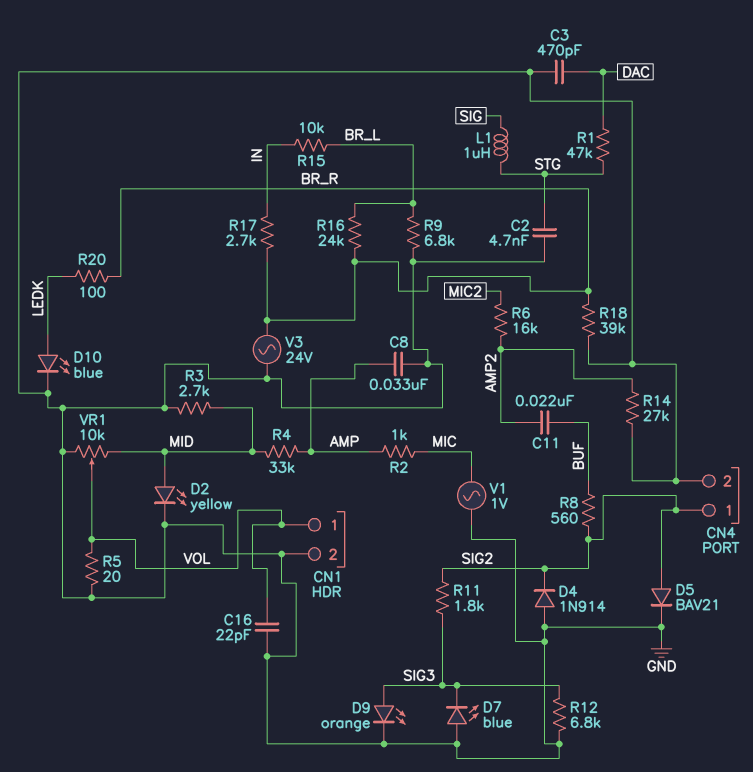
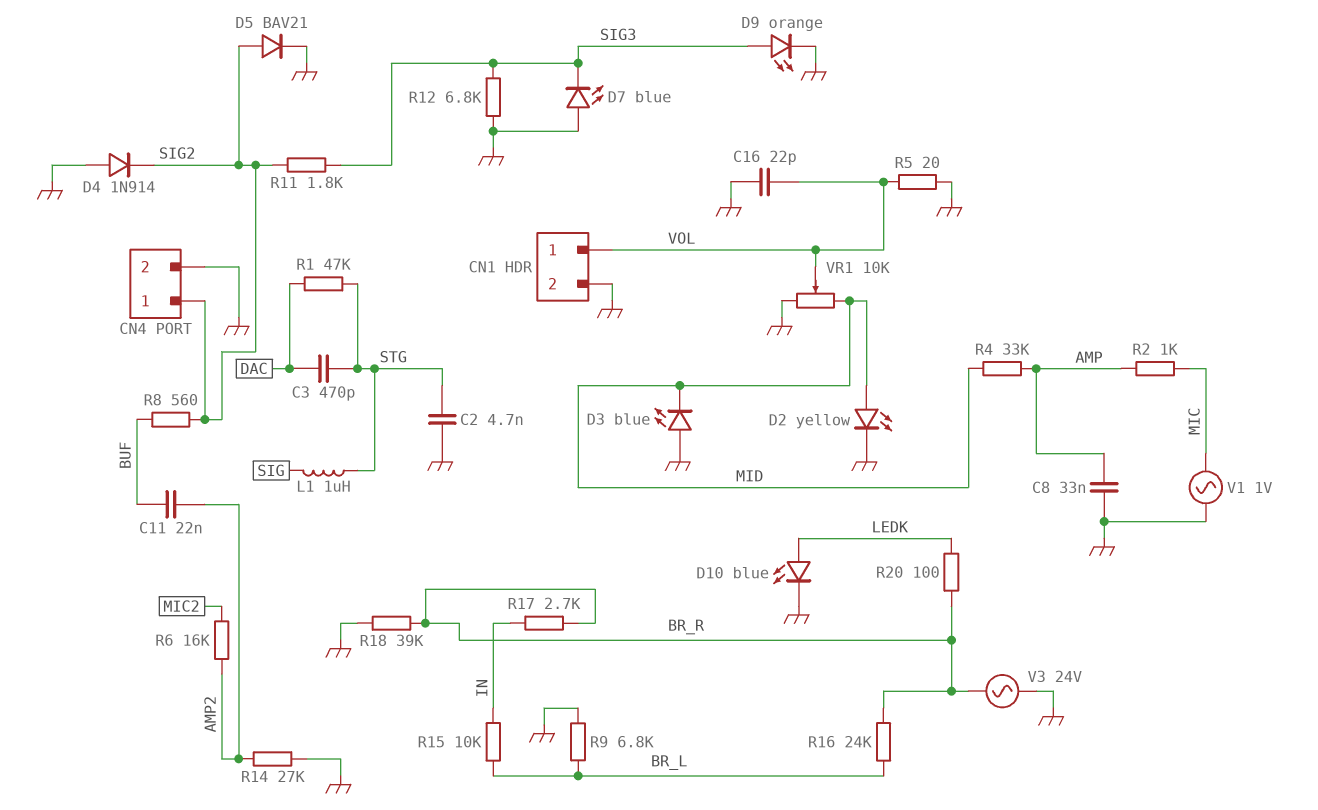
C3: 470pF (DAC, GND) -> 470pF (DAC, STG)
D3: none -> LED blue (A GND, K MID)
R3: 2.7k (GND, MID) -> none

